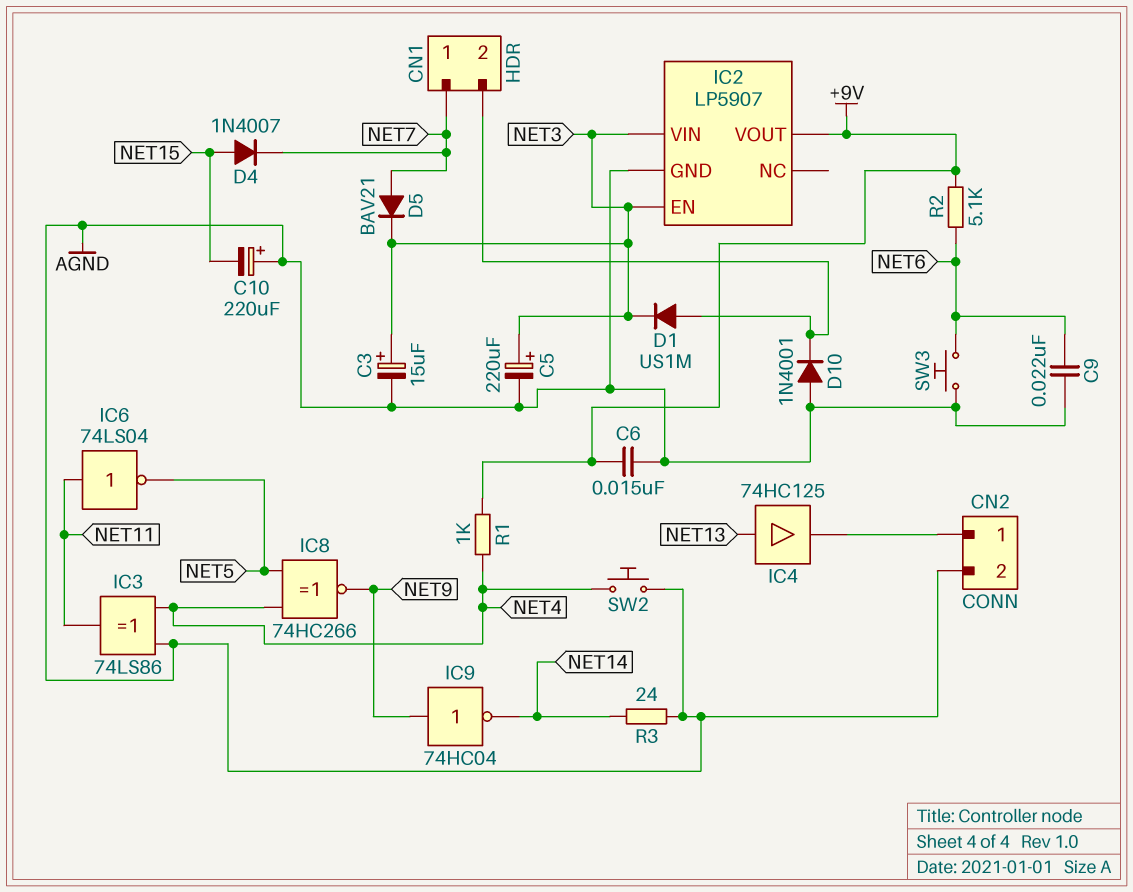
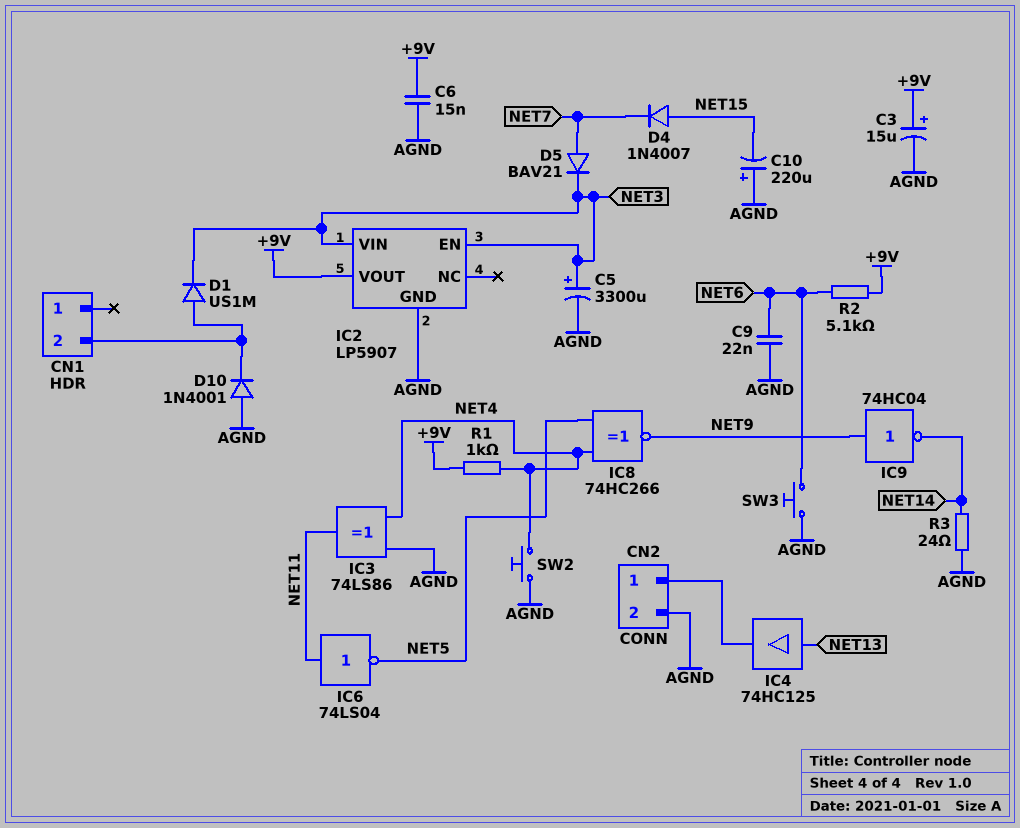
C3: 15uF (plus NET3, minus AGND) -> 15uF (plus +9V, minus AGND)
C5: 220uF (plus NET3, minus AGND) -> 3300uF (plus NET3, minus AGND)
CN1 pin 1: NET7 -> none

